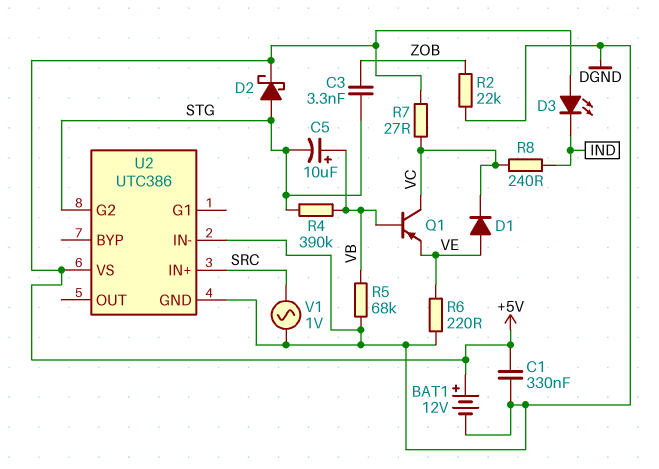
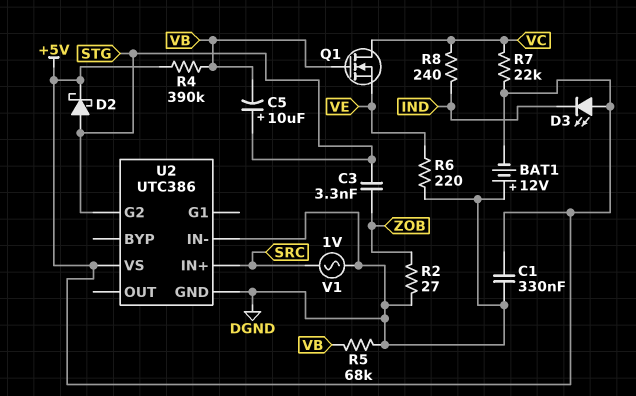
BAT1: 12V (plus +5V, minus DGND) -> 12V (plus DGND, minus +5V)
C5: 10uF (plus VB, minus STG) -> 10uF (plus STG, minus VB)
D1: diode (A VE, K VC) -> none
Q1: PNP (B VB, C VC, E VE) -> NMOS (G VB, D VC, S VE)
R2: 22k (DGND, ZOB) -> 27 (DGND, ZOB)
R4: 390k (STG, VB) -> 390k (+5V, VB)
R7: 27 (+5V, VC) -> 22k (+5V, VC)

